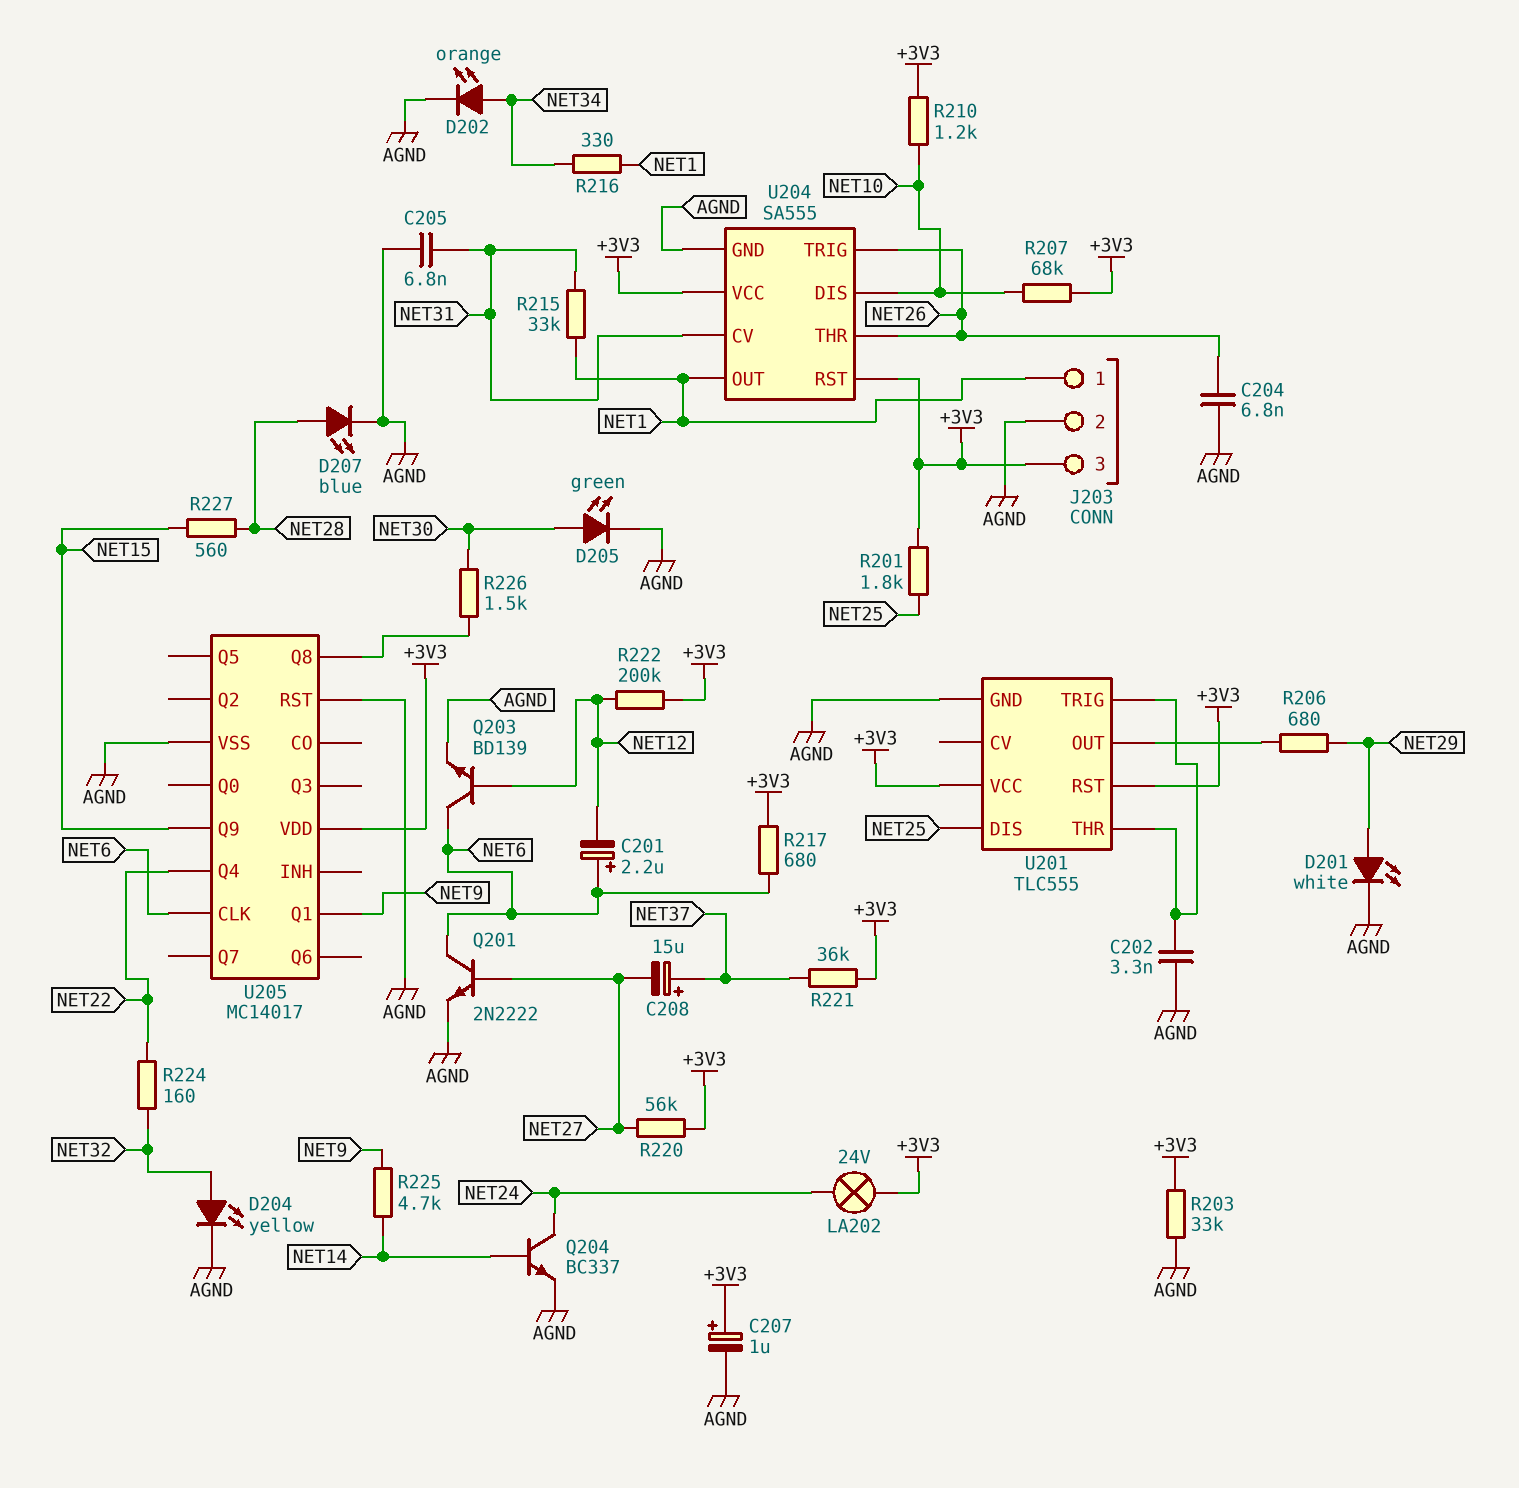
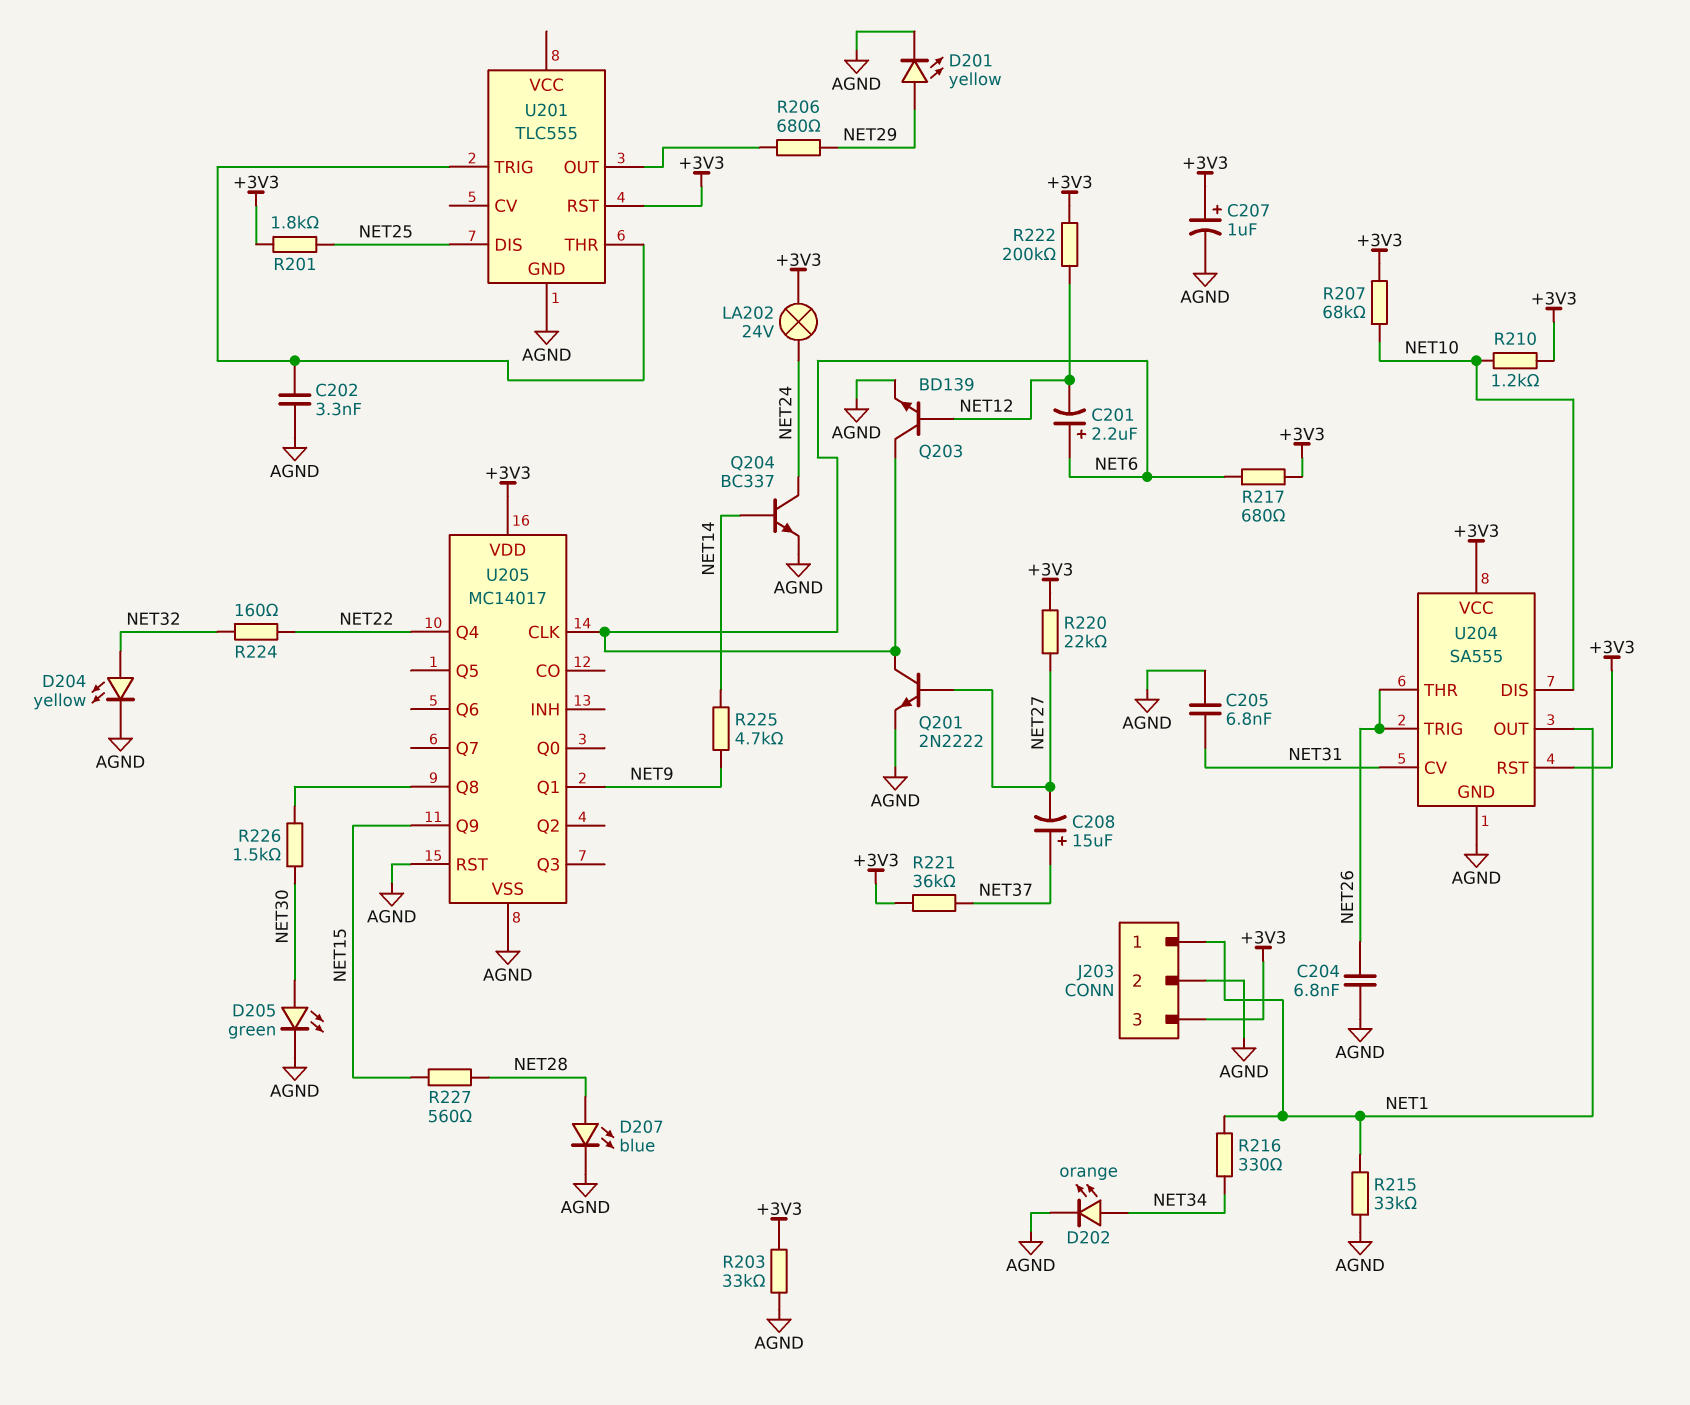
D201: LED white (A NET29, K AGND) -> LED yellow (A NET29, K AGND)
R215: 33k (NET1, NET31) -> 33k (AGND, NET1)
R220: 56k (+3V3, NET27) -> 22k (+3V3, NET27)
U201 pin VCC: +3V3 -> none

